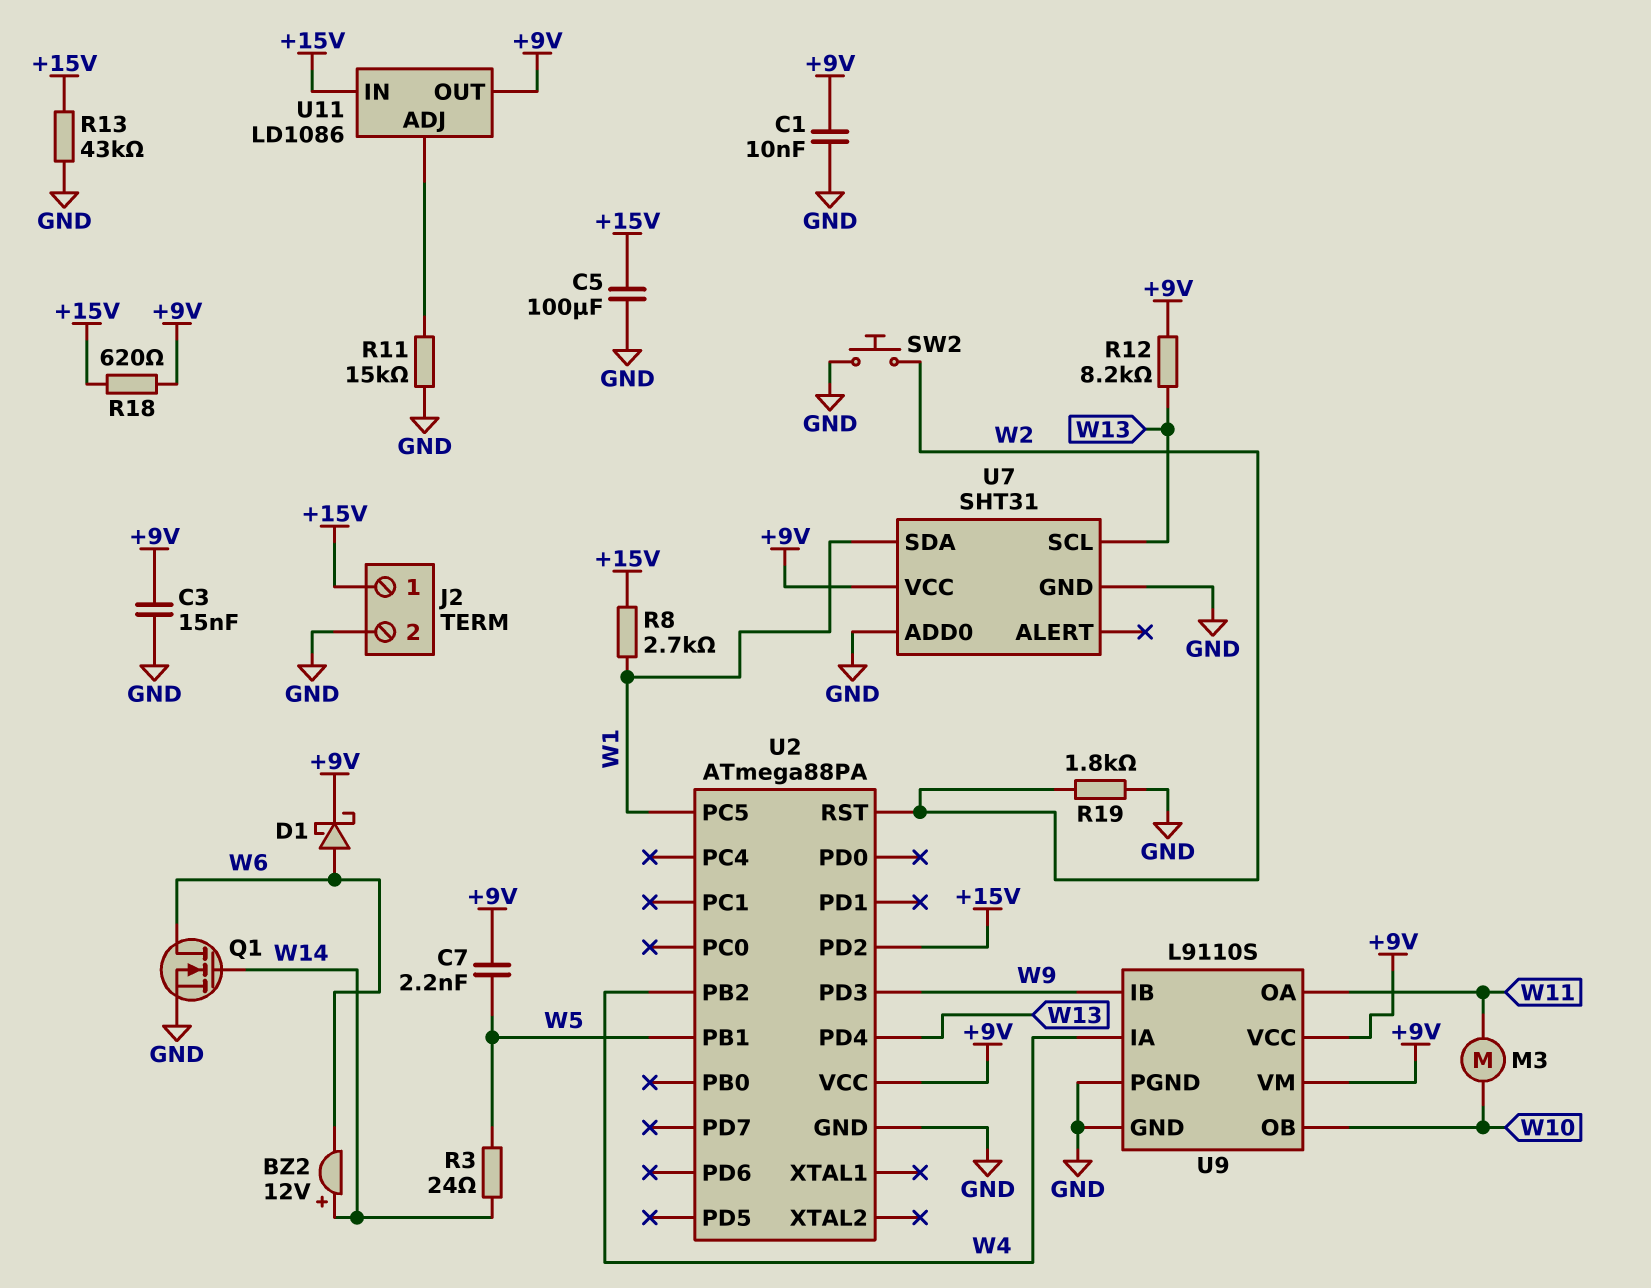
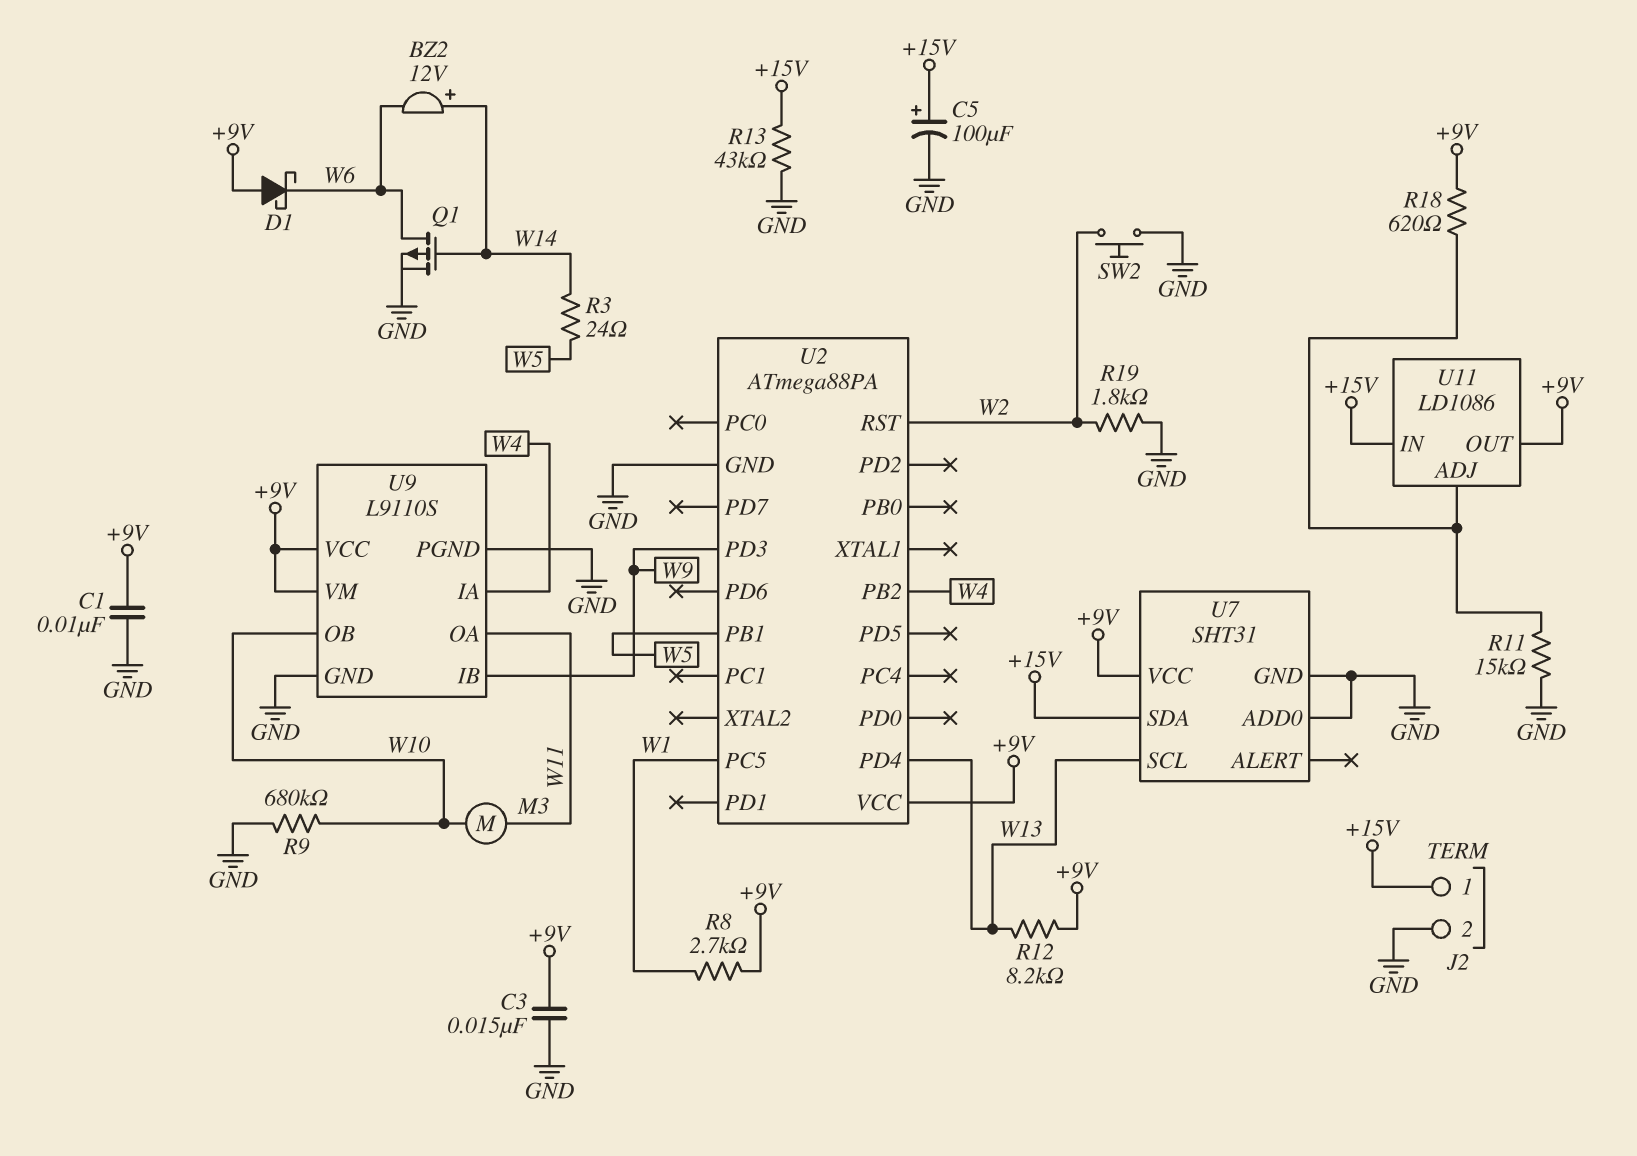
C5: 100uF (+15V, GND) -> 100uF (plus +15V, minus GND)
C7: 2.2nF (+9V, W5) -> none
D1: schottky (A W6, K +9V) -> schottky (A +9V, K W6)
Q1: NMOS (G W14, D W6, S GND) -> PMOS (G W14, D W6, S GND)
R8: 2.7k (+15V, W1) -> 2.7k (+9V, W1)
R9: none -> 680k (GND, W10)
R18: 620 (+9V, +15V) -> 620 (+9V, U11/ADJ)
U2 pin PD2: +15V -> none
U7 pin SDA: W1 -> +15V

